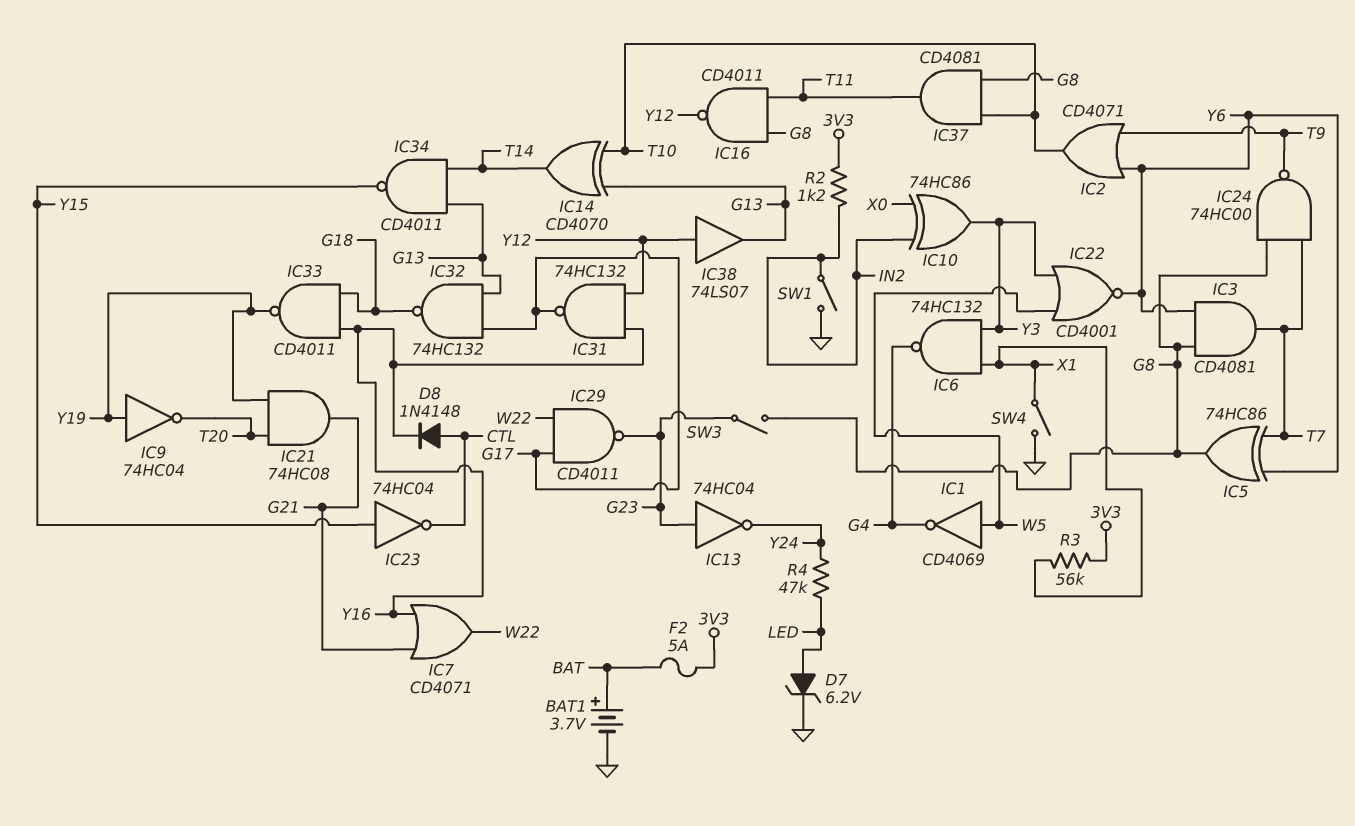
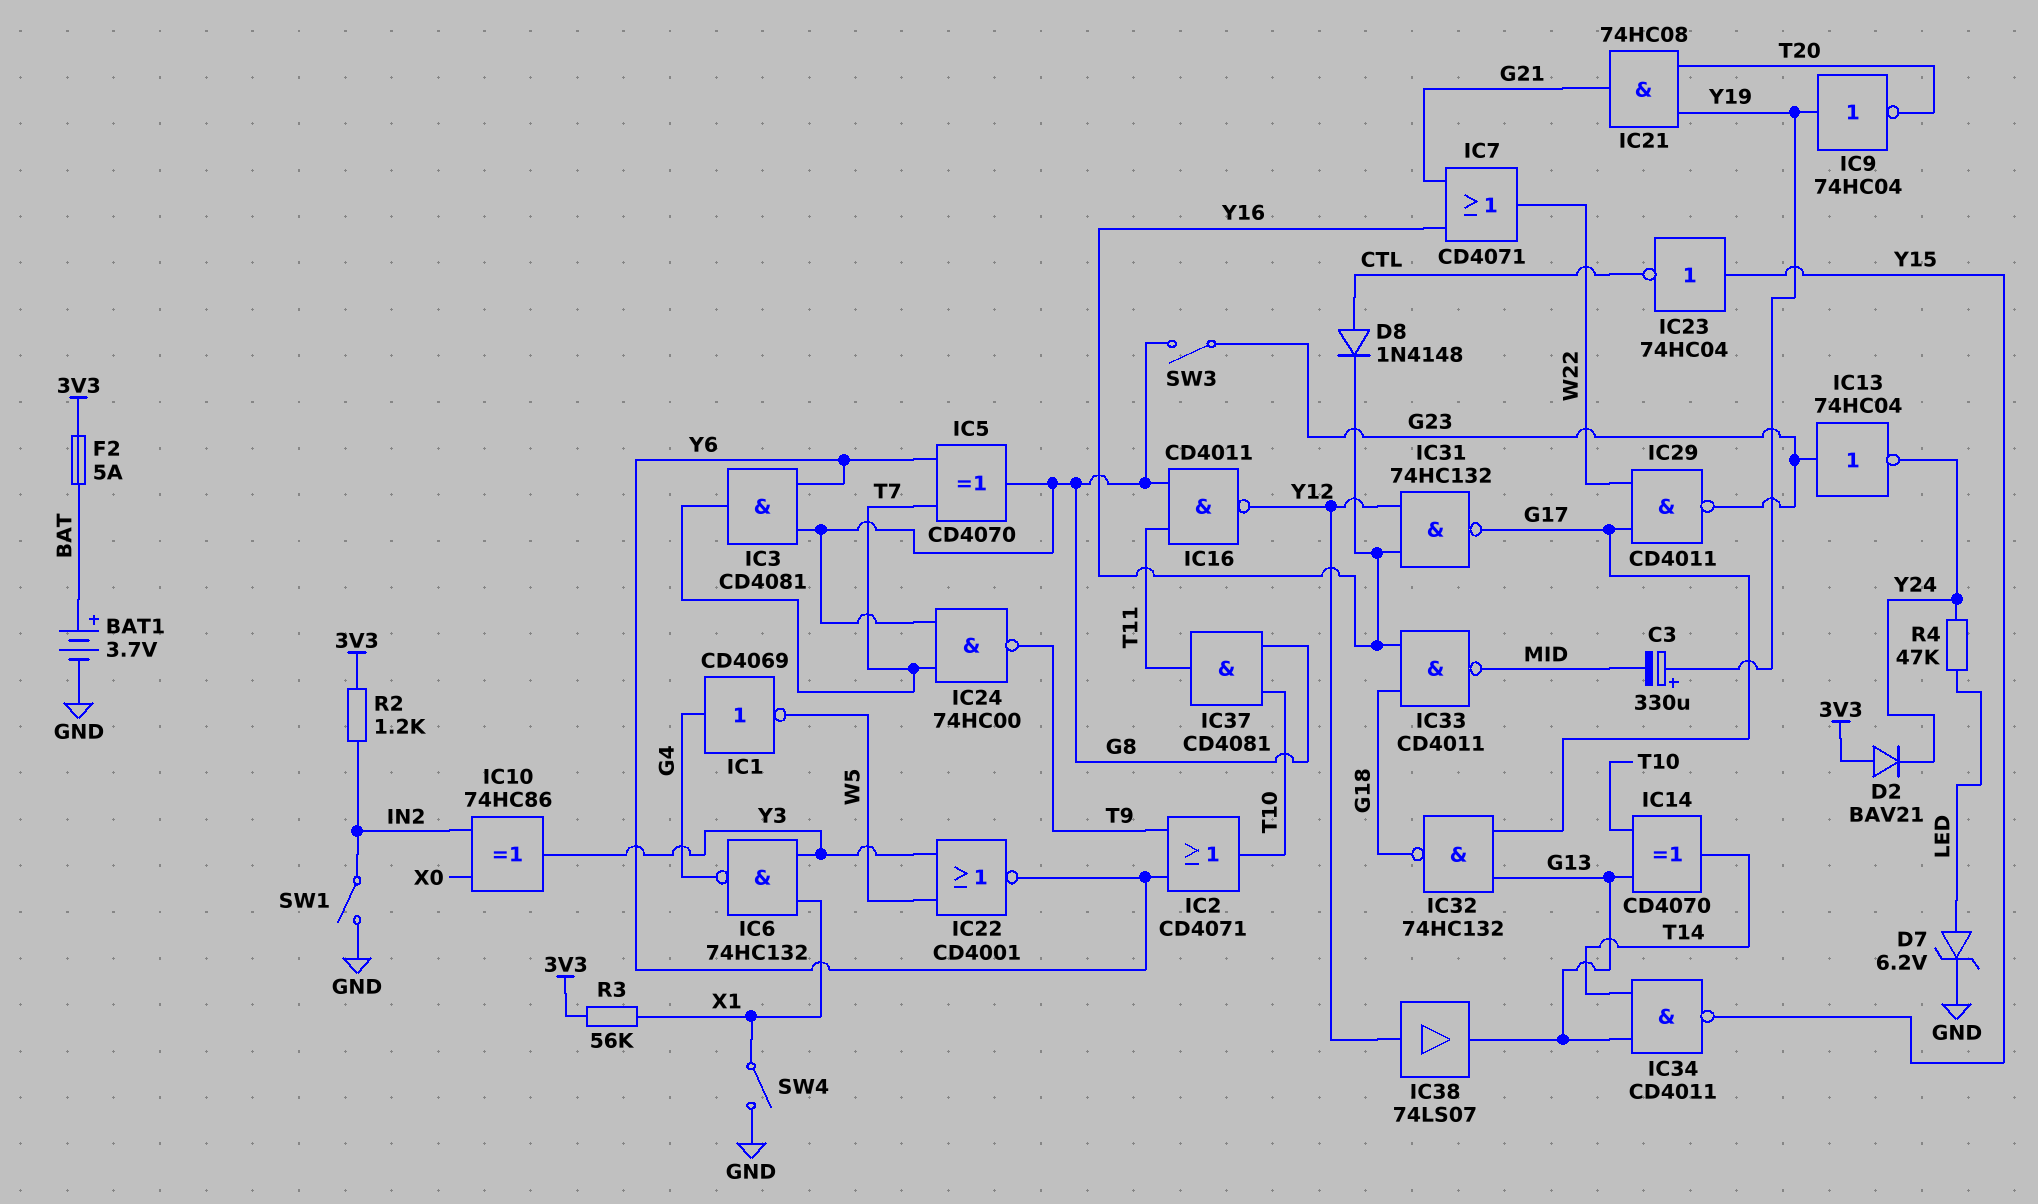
C3: none -> 330uF (plus Y19, minus MID)
D2: none -> diode BAV21 (A 3V3, K Y24)
IC1: NOT CD4069 (in W5, out G4) -> NOT CD4069 (in G4, out W5)
IC5: XOR 74HC86 (in T7, in Y6, out G8) -> XOR CD4070 (in T7, in Y6, out G8)
IC33: NAND CD4011 (in G18, in Y16, out Y19) -> NAND CD4011 (in G18, in Y16, out MID)

